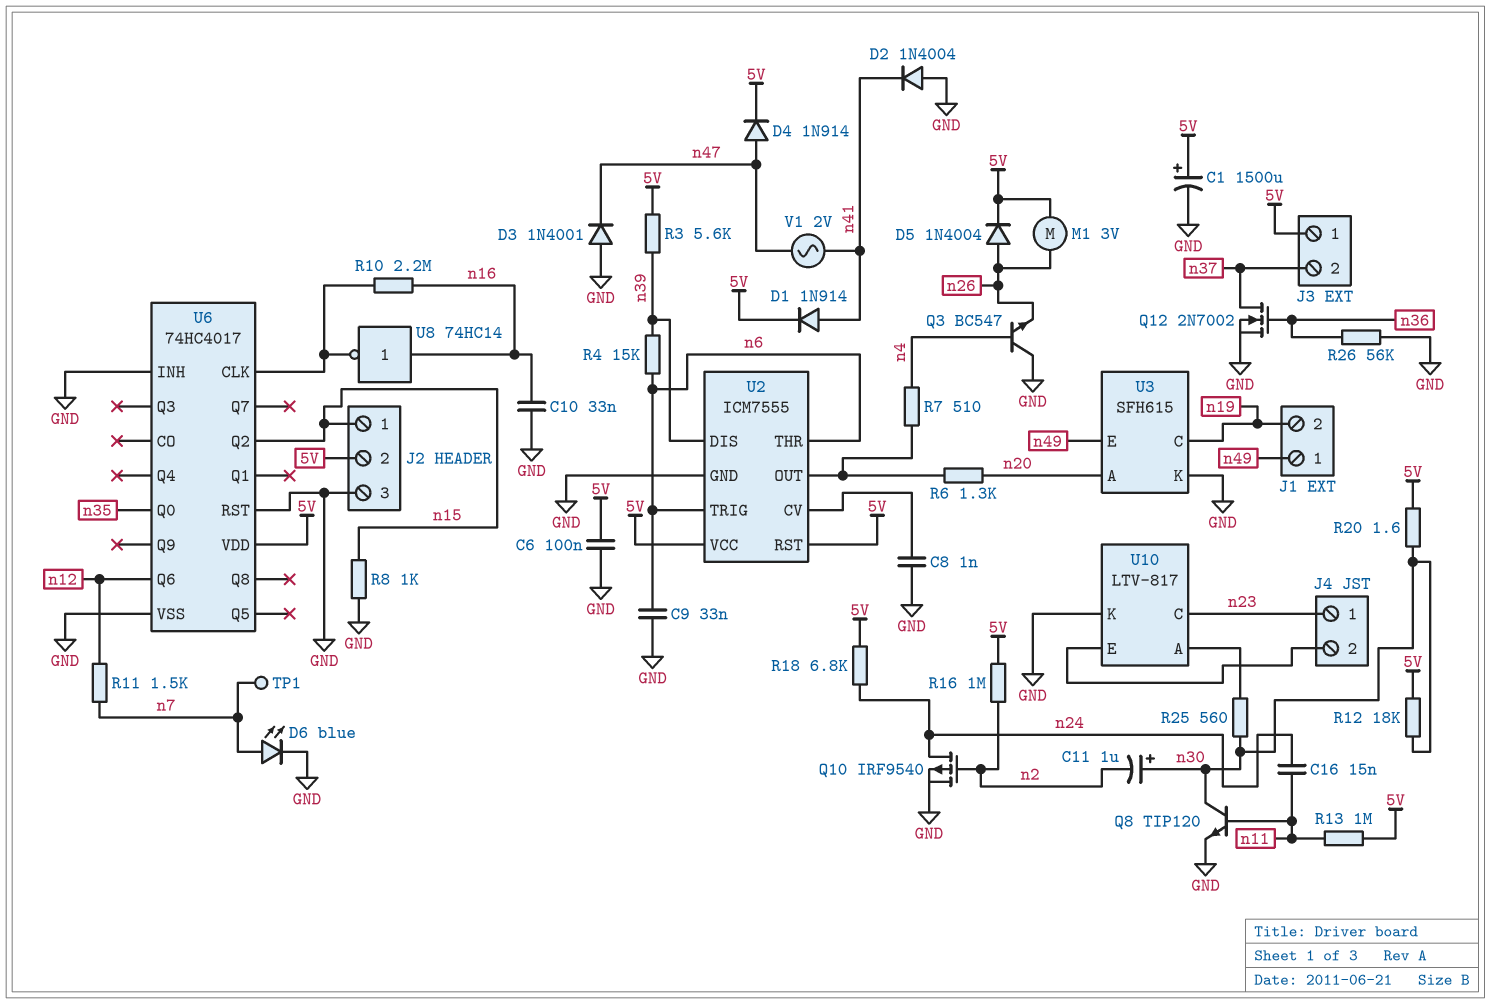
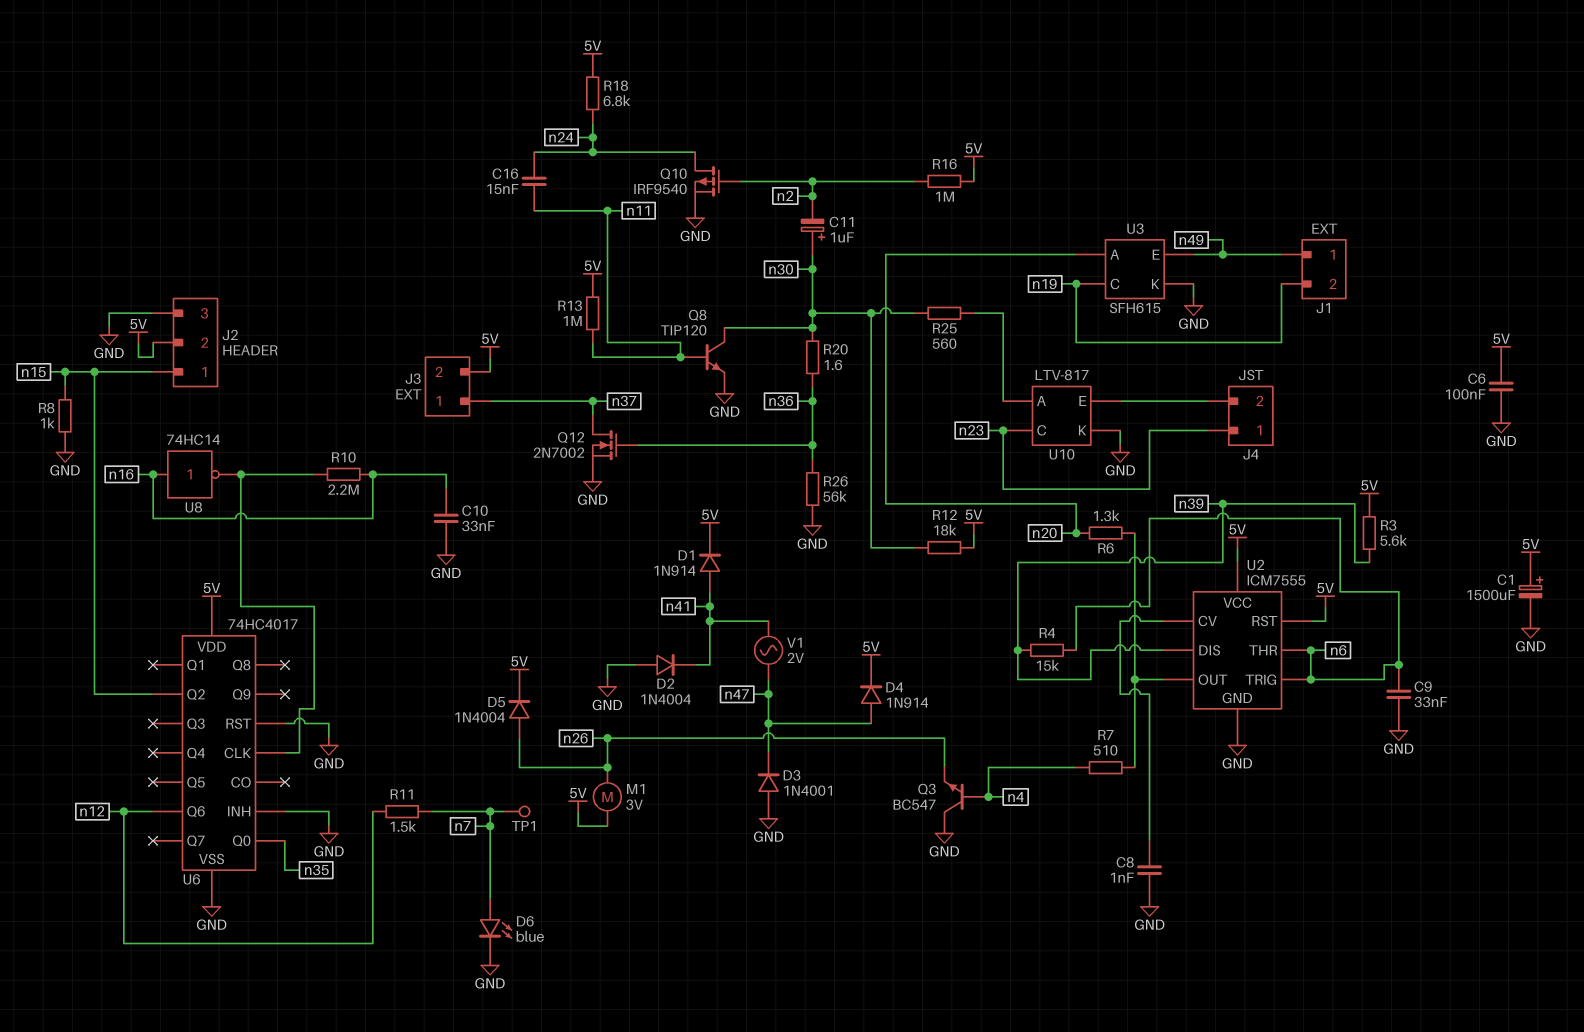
J3 pin 1: 5V -> n37
J3 pin 2: n37 -> 5V
R20: 1.6 (5V, n30) -> 1.6 (n30, n36)

